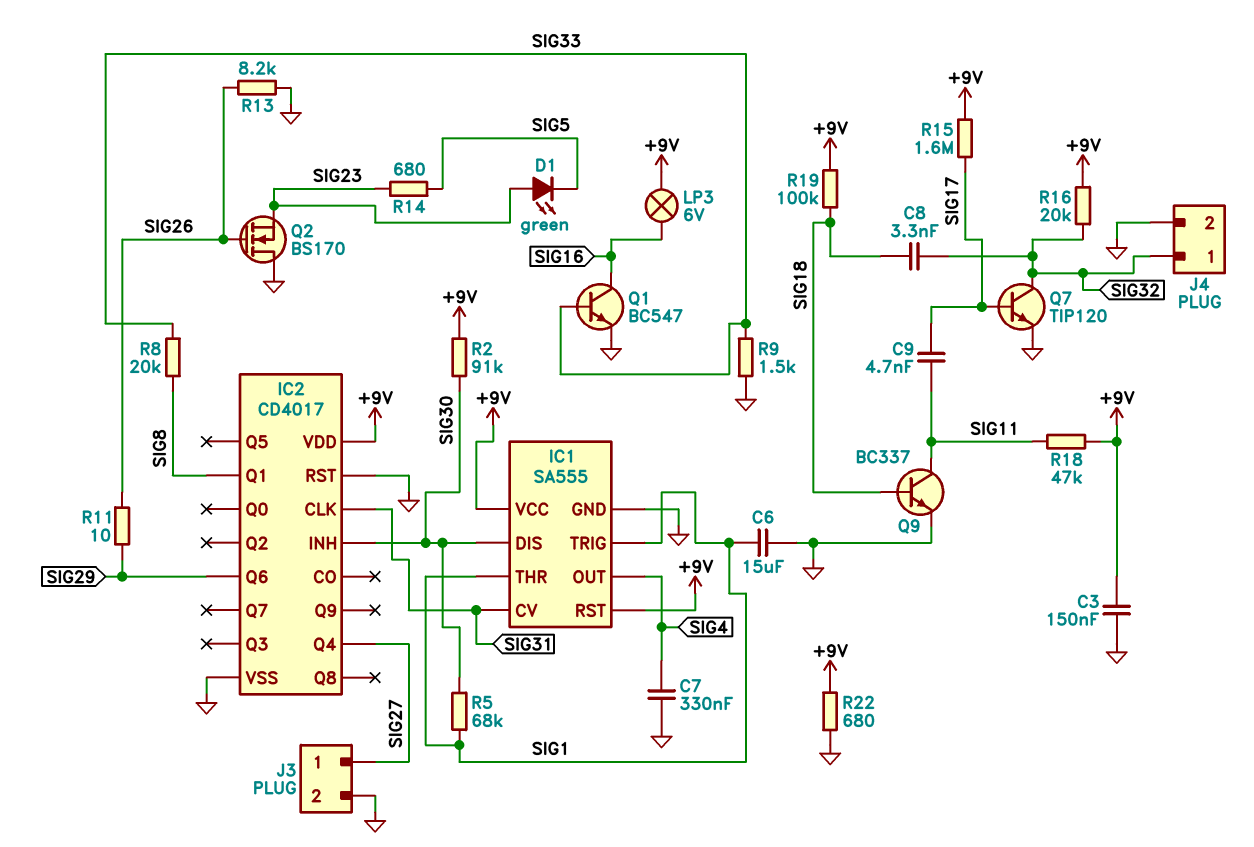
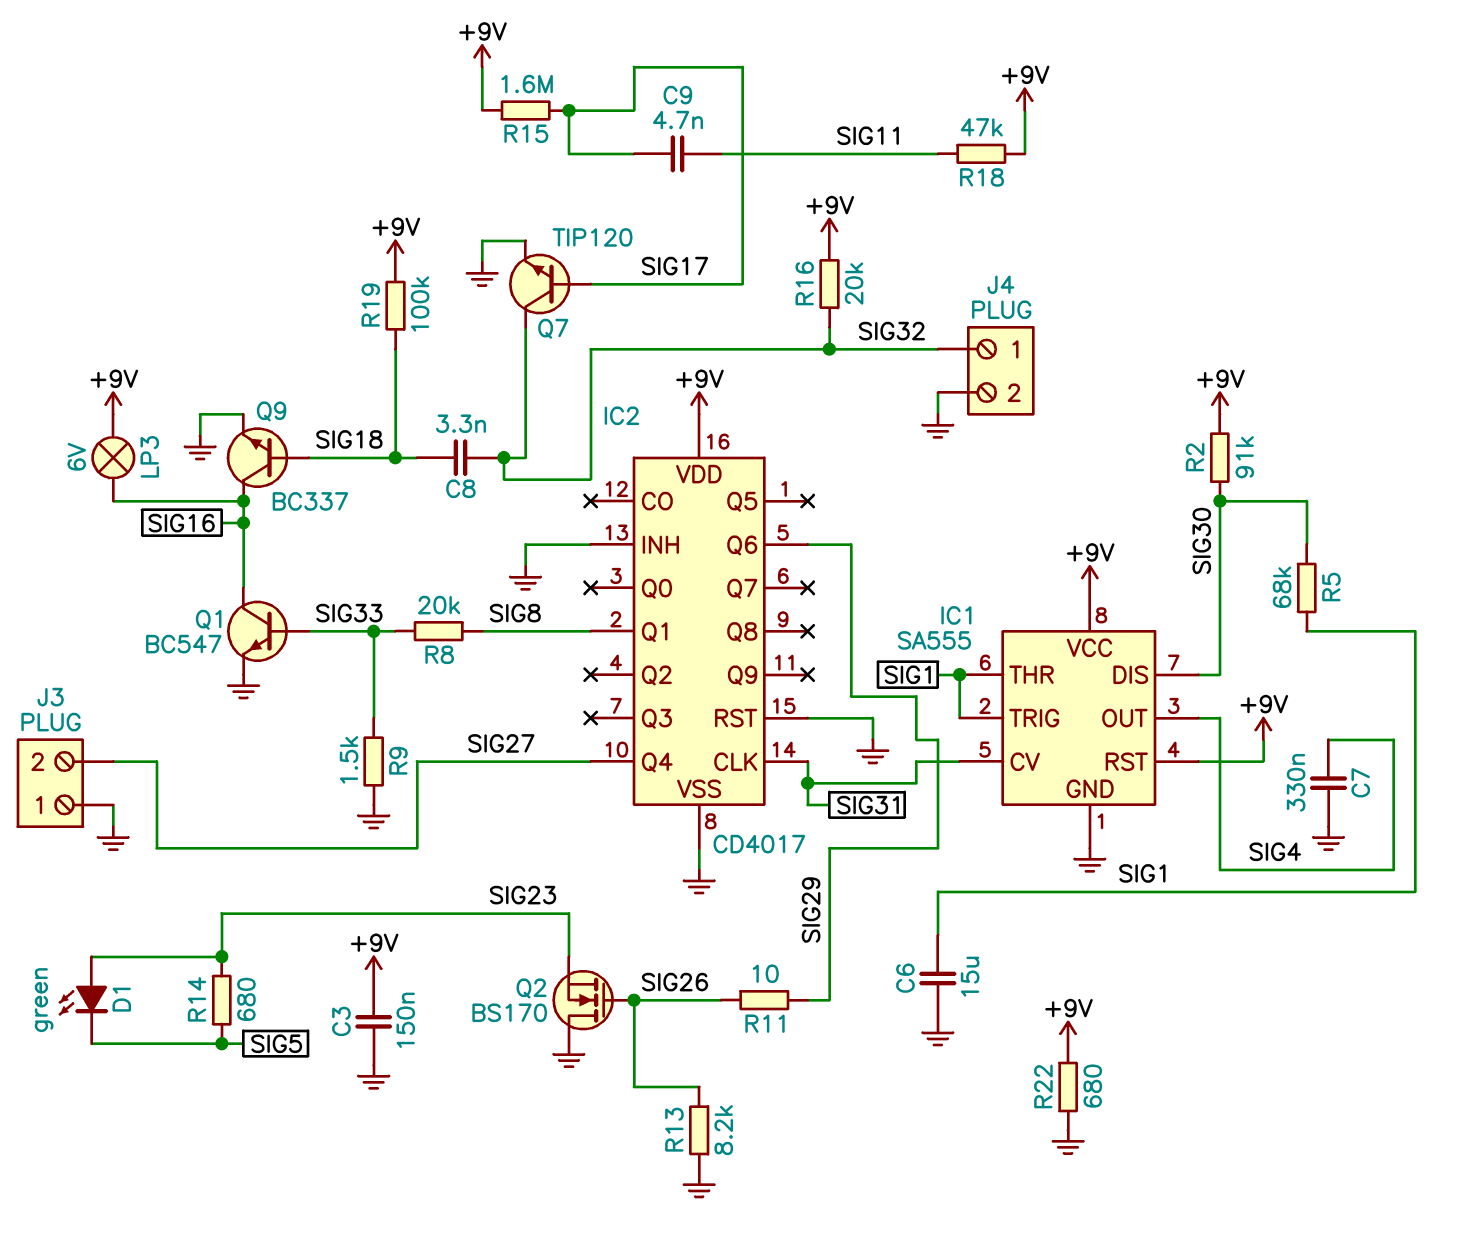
IC2 pin INH: SIG30 -> GND
J3 pin 1: SIG27 -> GND
J3 pin 2: GND -> SIG27
Q9: NPN BC337 (B SIG18, C SIG11, E GND) -> NPN BC337 (B SIG18, C SIG16, E GND)

